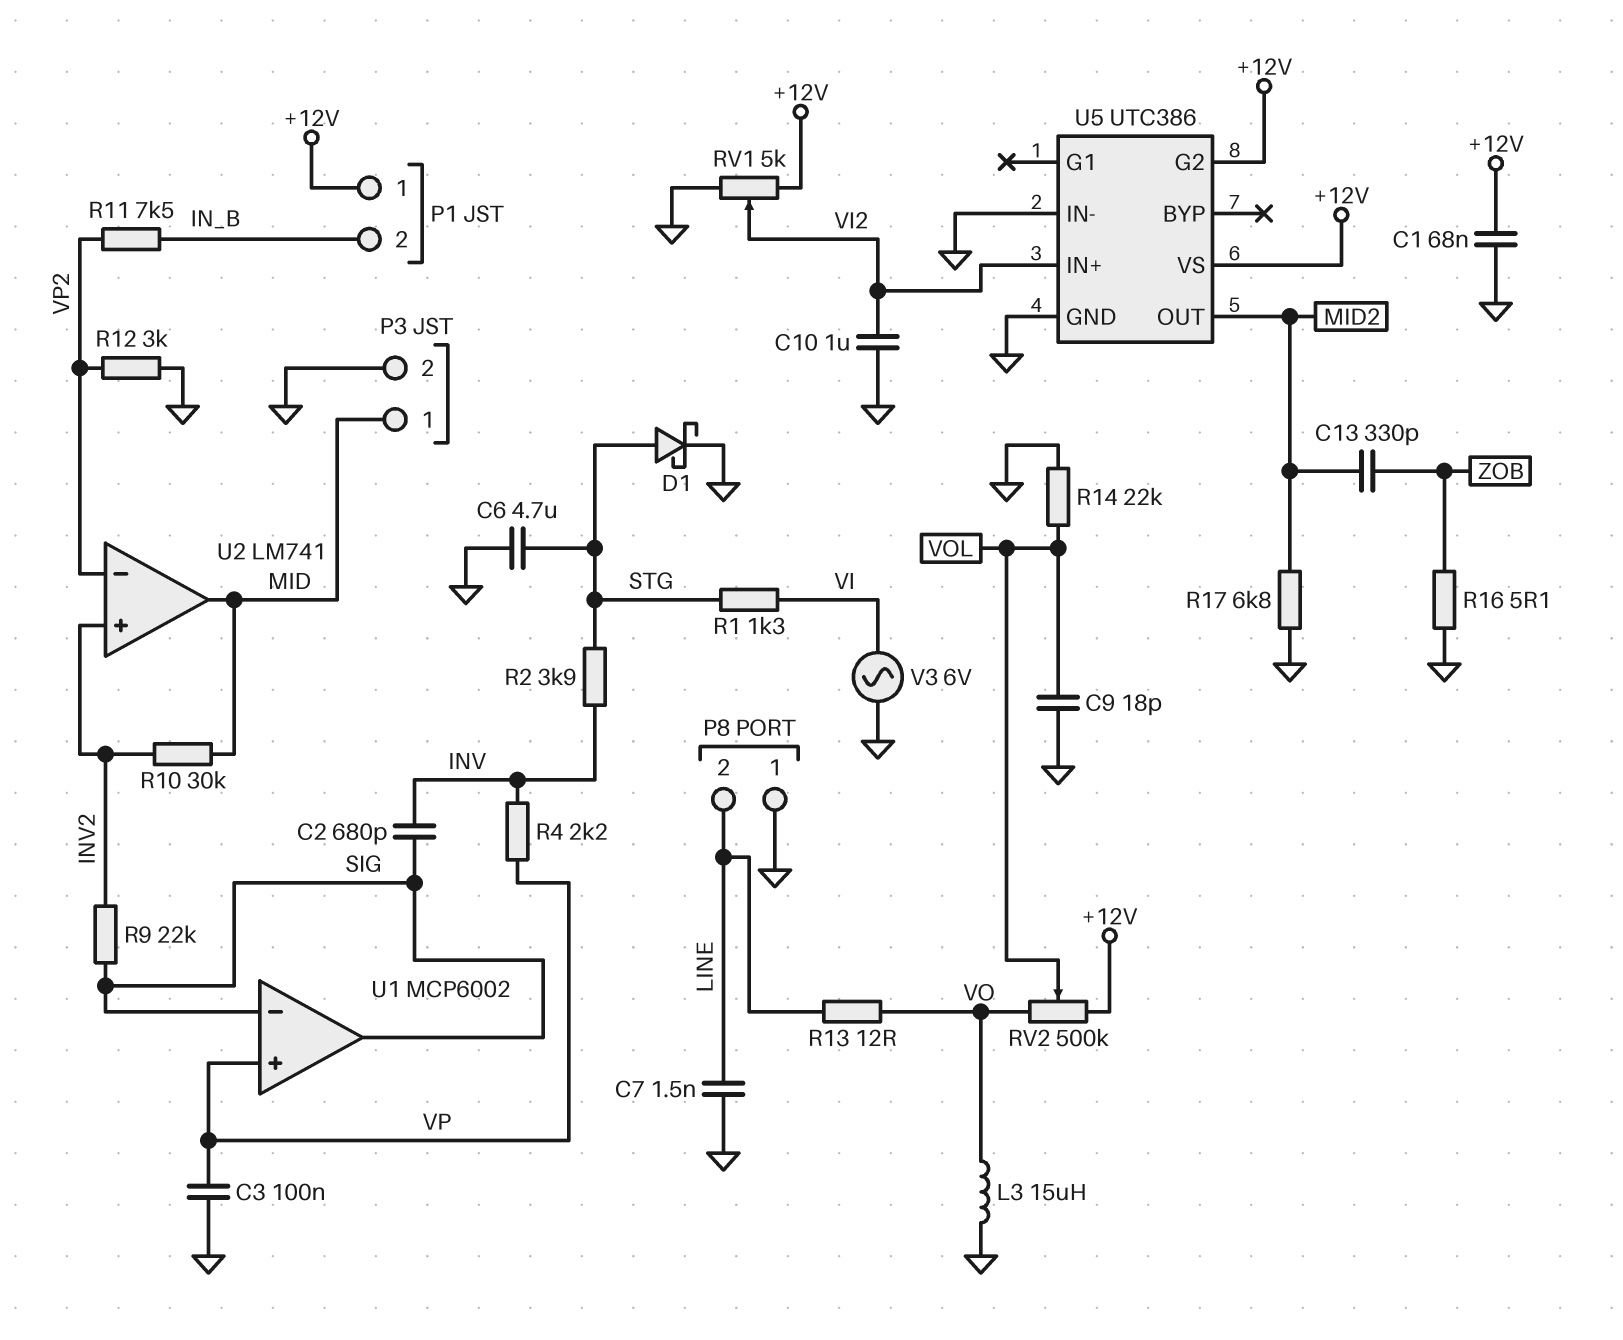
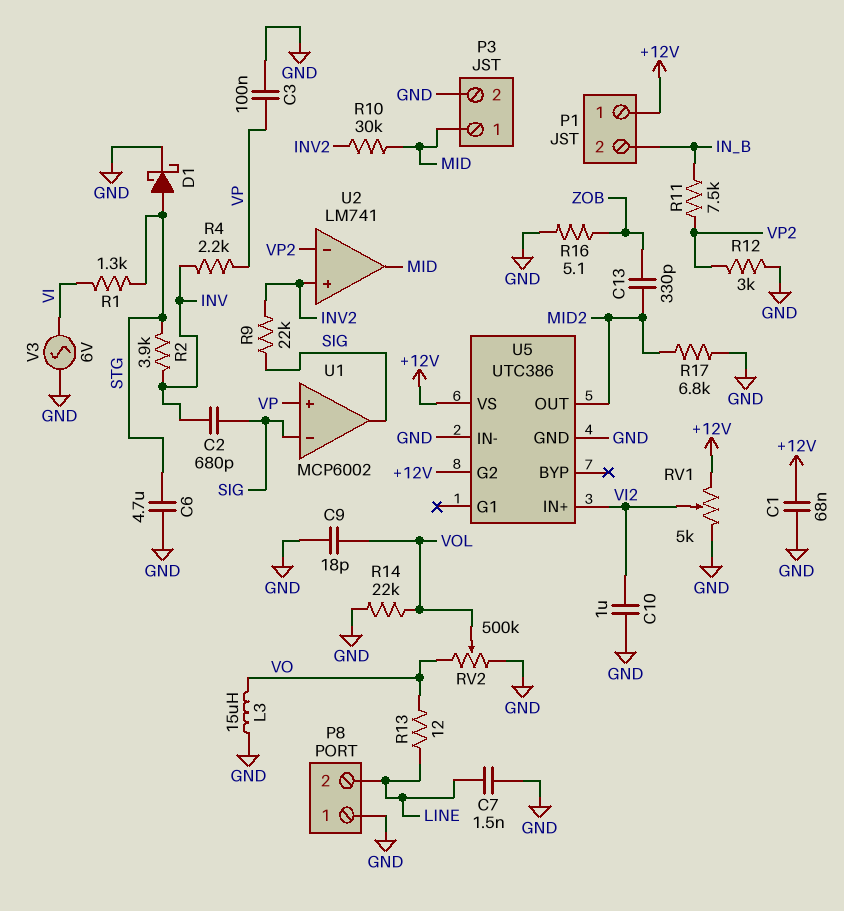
RV2: 500k (+12V, VO, wiper VOL) -> 500k (GND, VO, wiper VOL)

